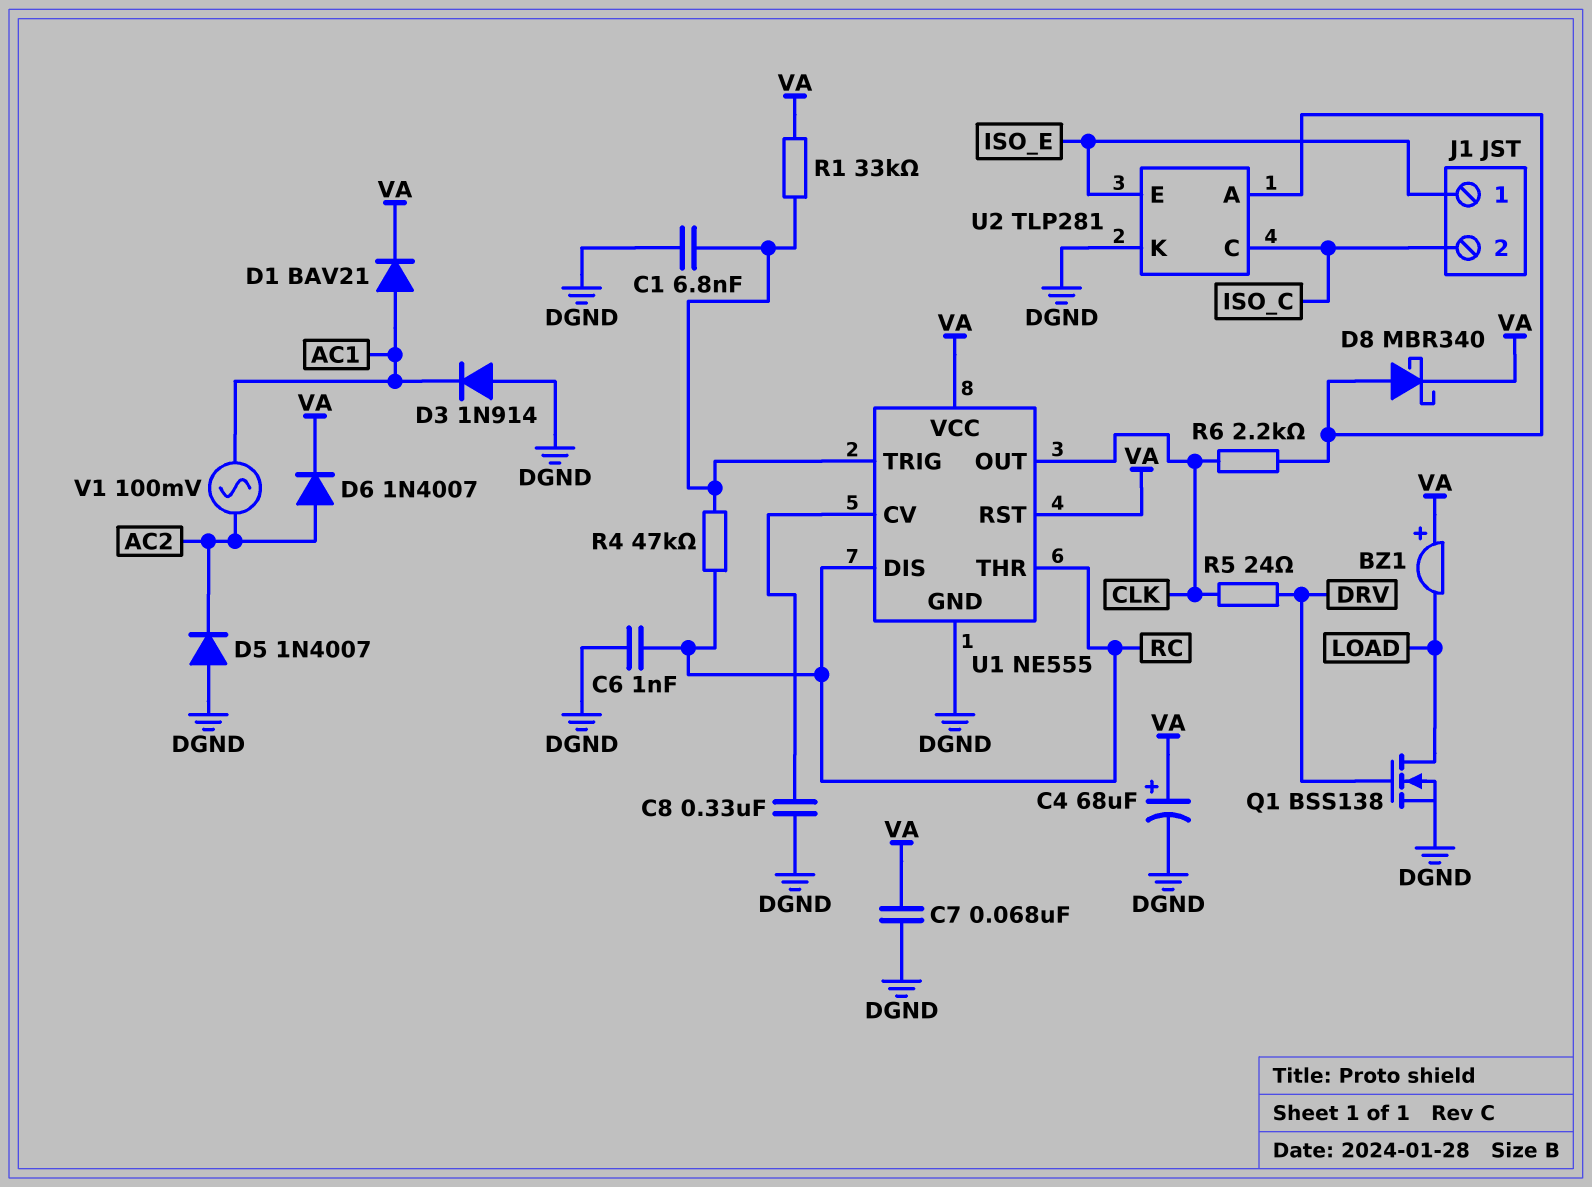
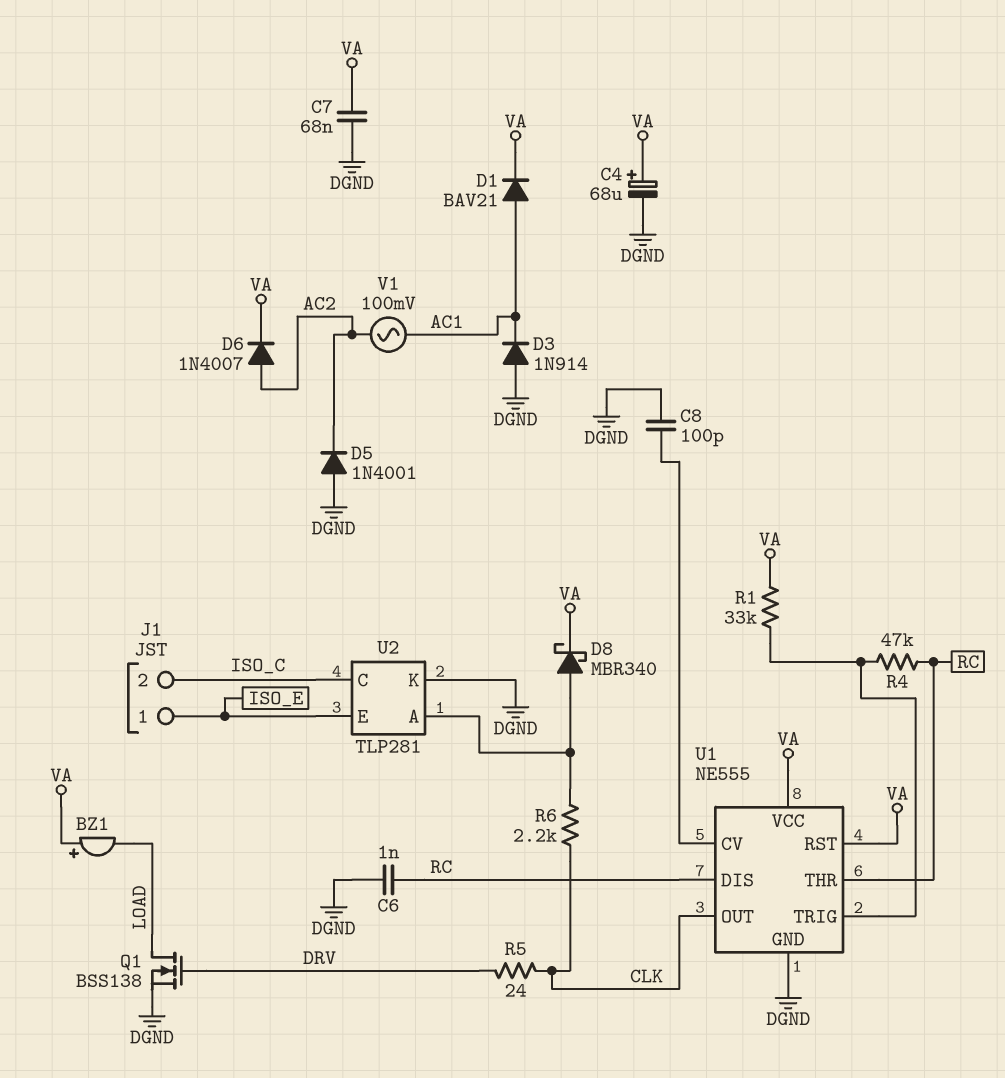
C1: 6.8nF (DGND, U1/TRIG) -> none
C8: 330nF (DGND, U1/CV) -> 100pF (DGND, U1/CV)
D5: diode 1N4007 (A DGND, K AC2) -> diode 1N4001 (A DGND, K AC2)

